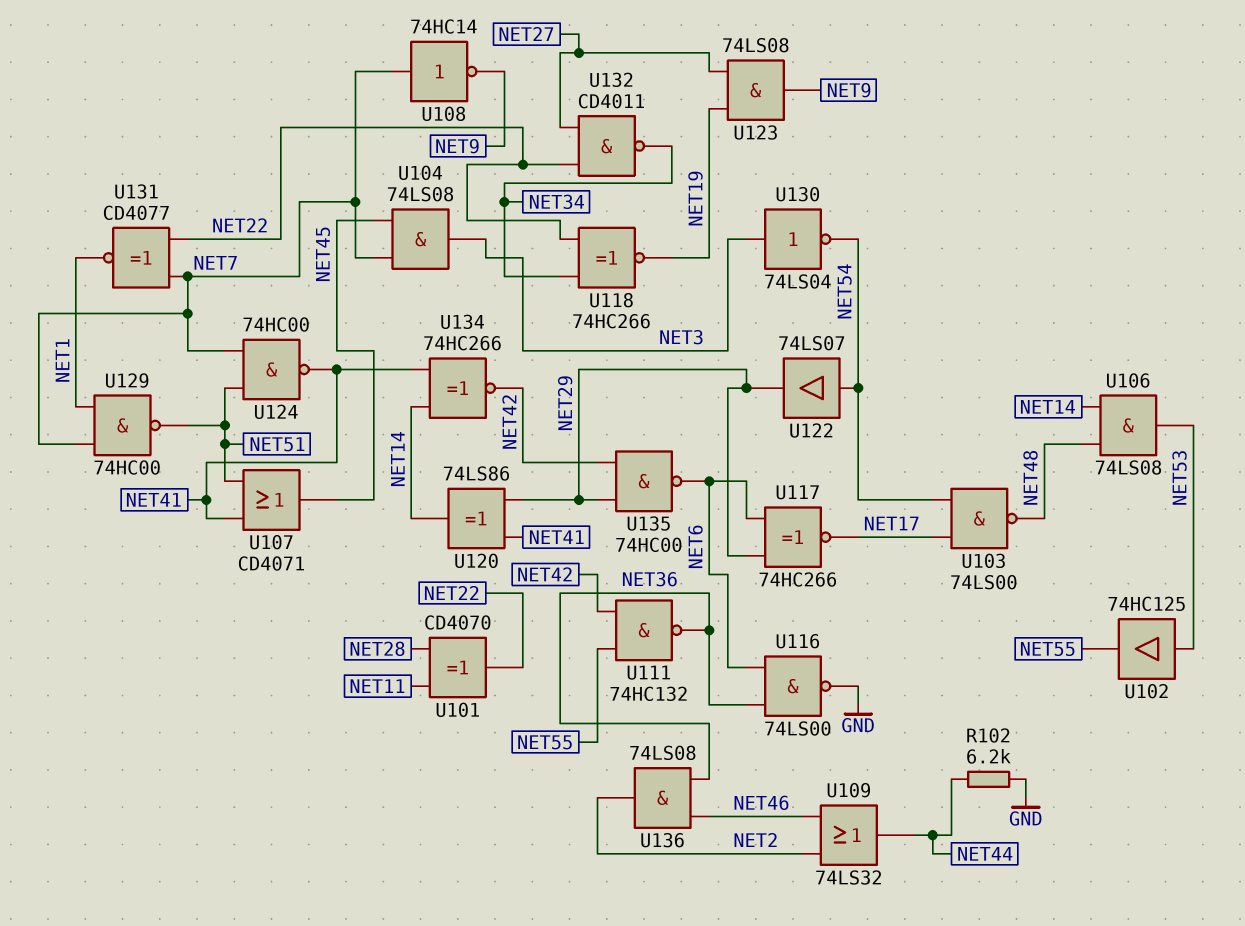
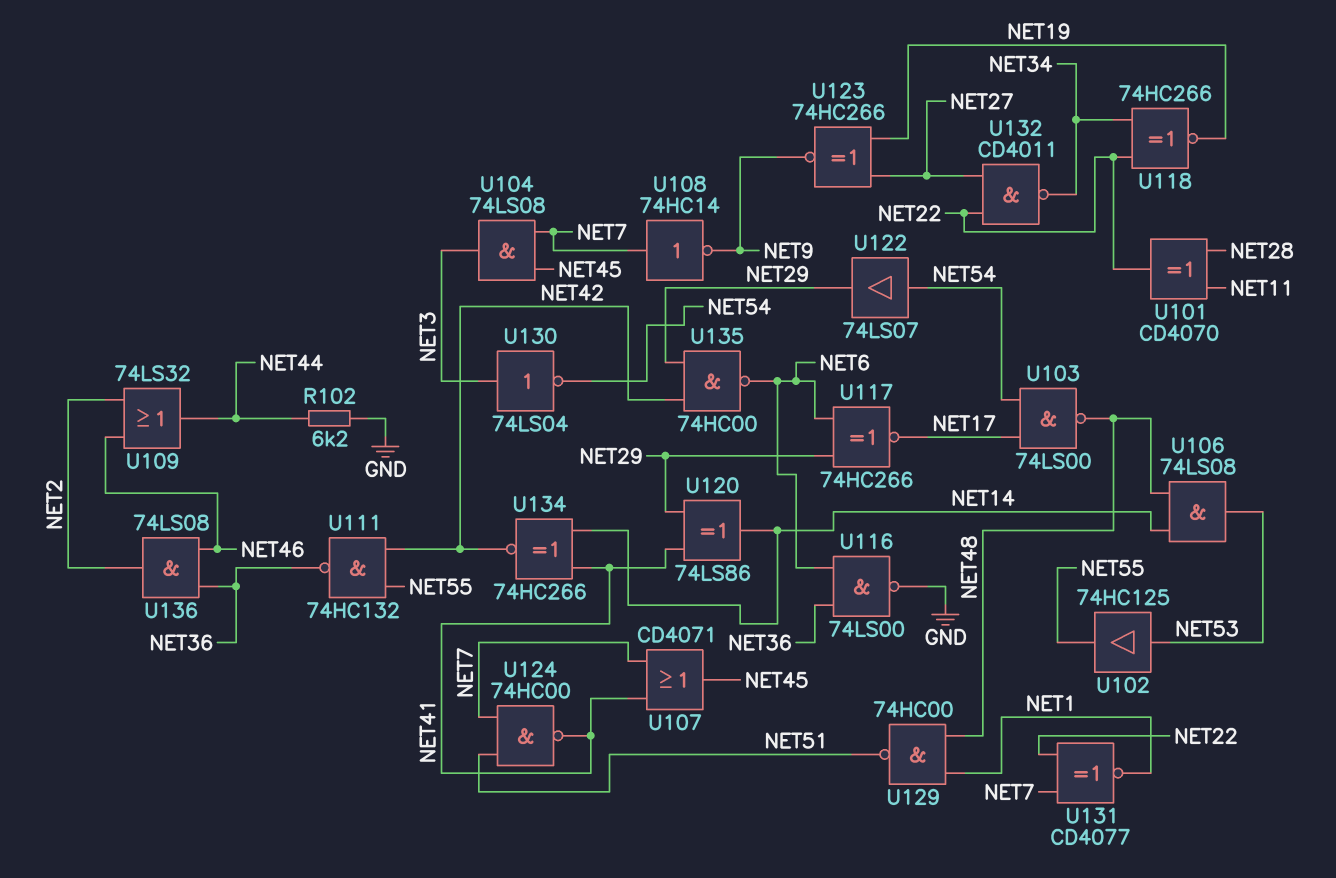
U107: OR CD4071 (in NET41, in NET51, out NET45) -> OR CD4071 (in NET7, in NET41, out NET45)
U123: AND 74LS08 (in NET19, in NET27, out NET9) -> XNOR 74HC266 (in NET19, in NET27, out NET9)
U129: NAND 74HC00 (in NET1, in NET7, out NET51) -> NAND 74HC00 (in NET1, in NET48, out NET51)

